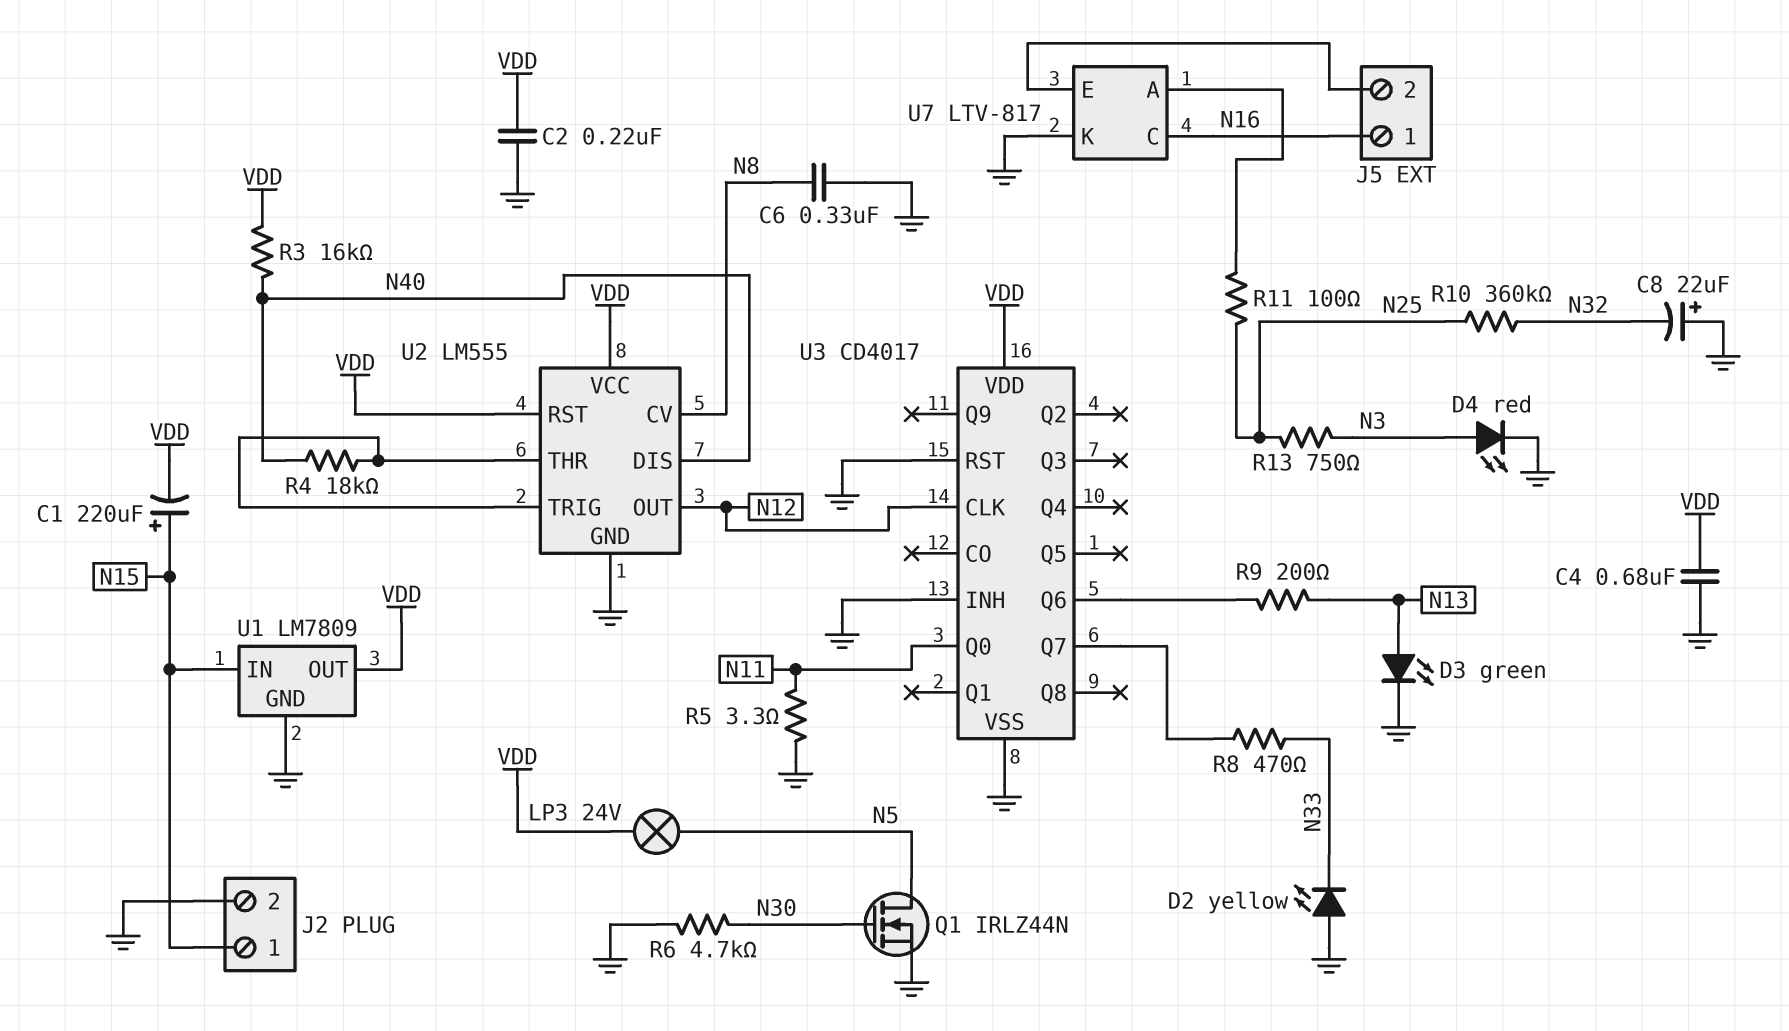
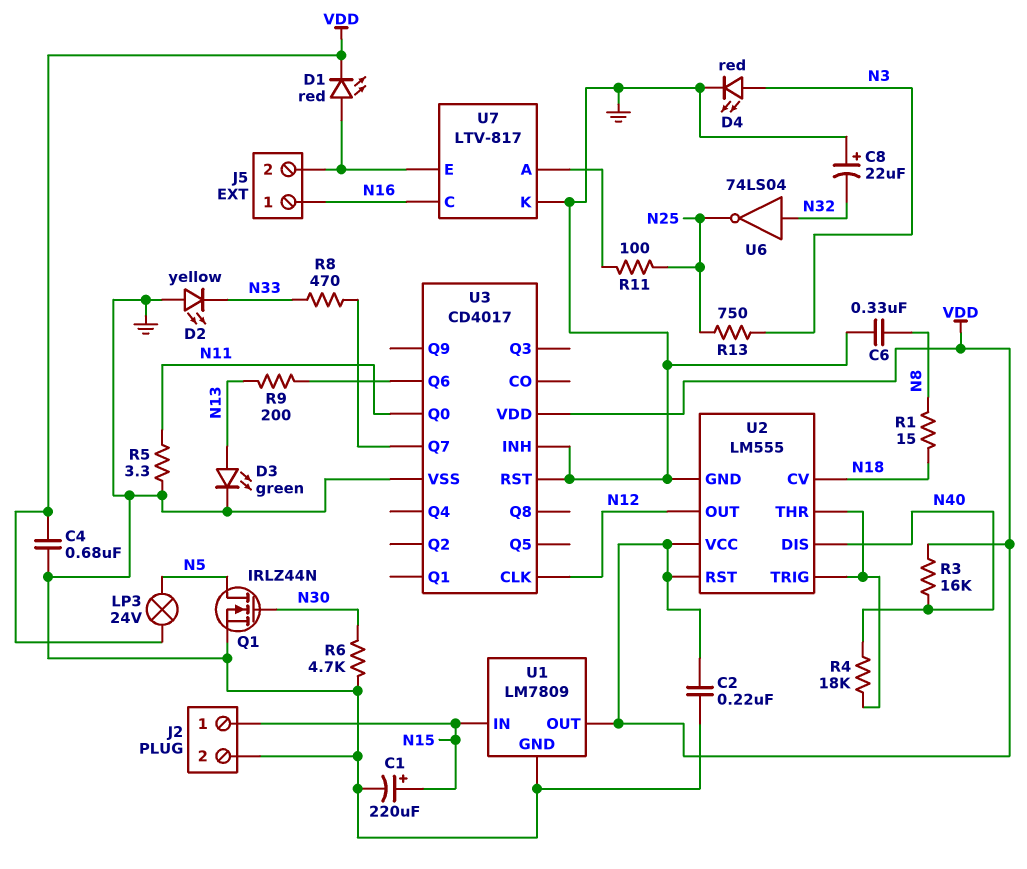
C1: 220uF (plus N15, minus VDD) -> 220uF (plus N15, minus GND)
D1: none -> LED red (A J5/2, K VDD)
R1: none -> 15 (N8, N18)
R10: 360k (N25, N32) -> none
U2 pin CV: N8 -> N18
U6: none -> NOT 74LS04 (in N32, out N25)

